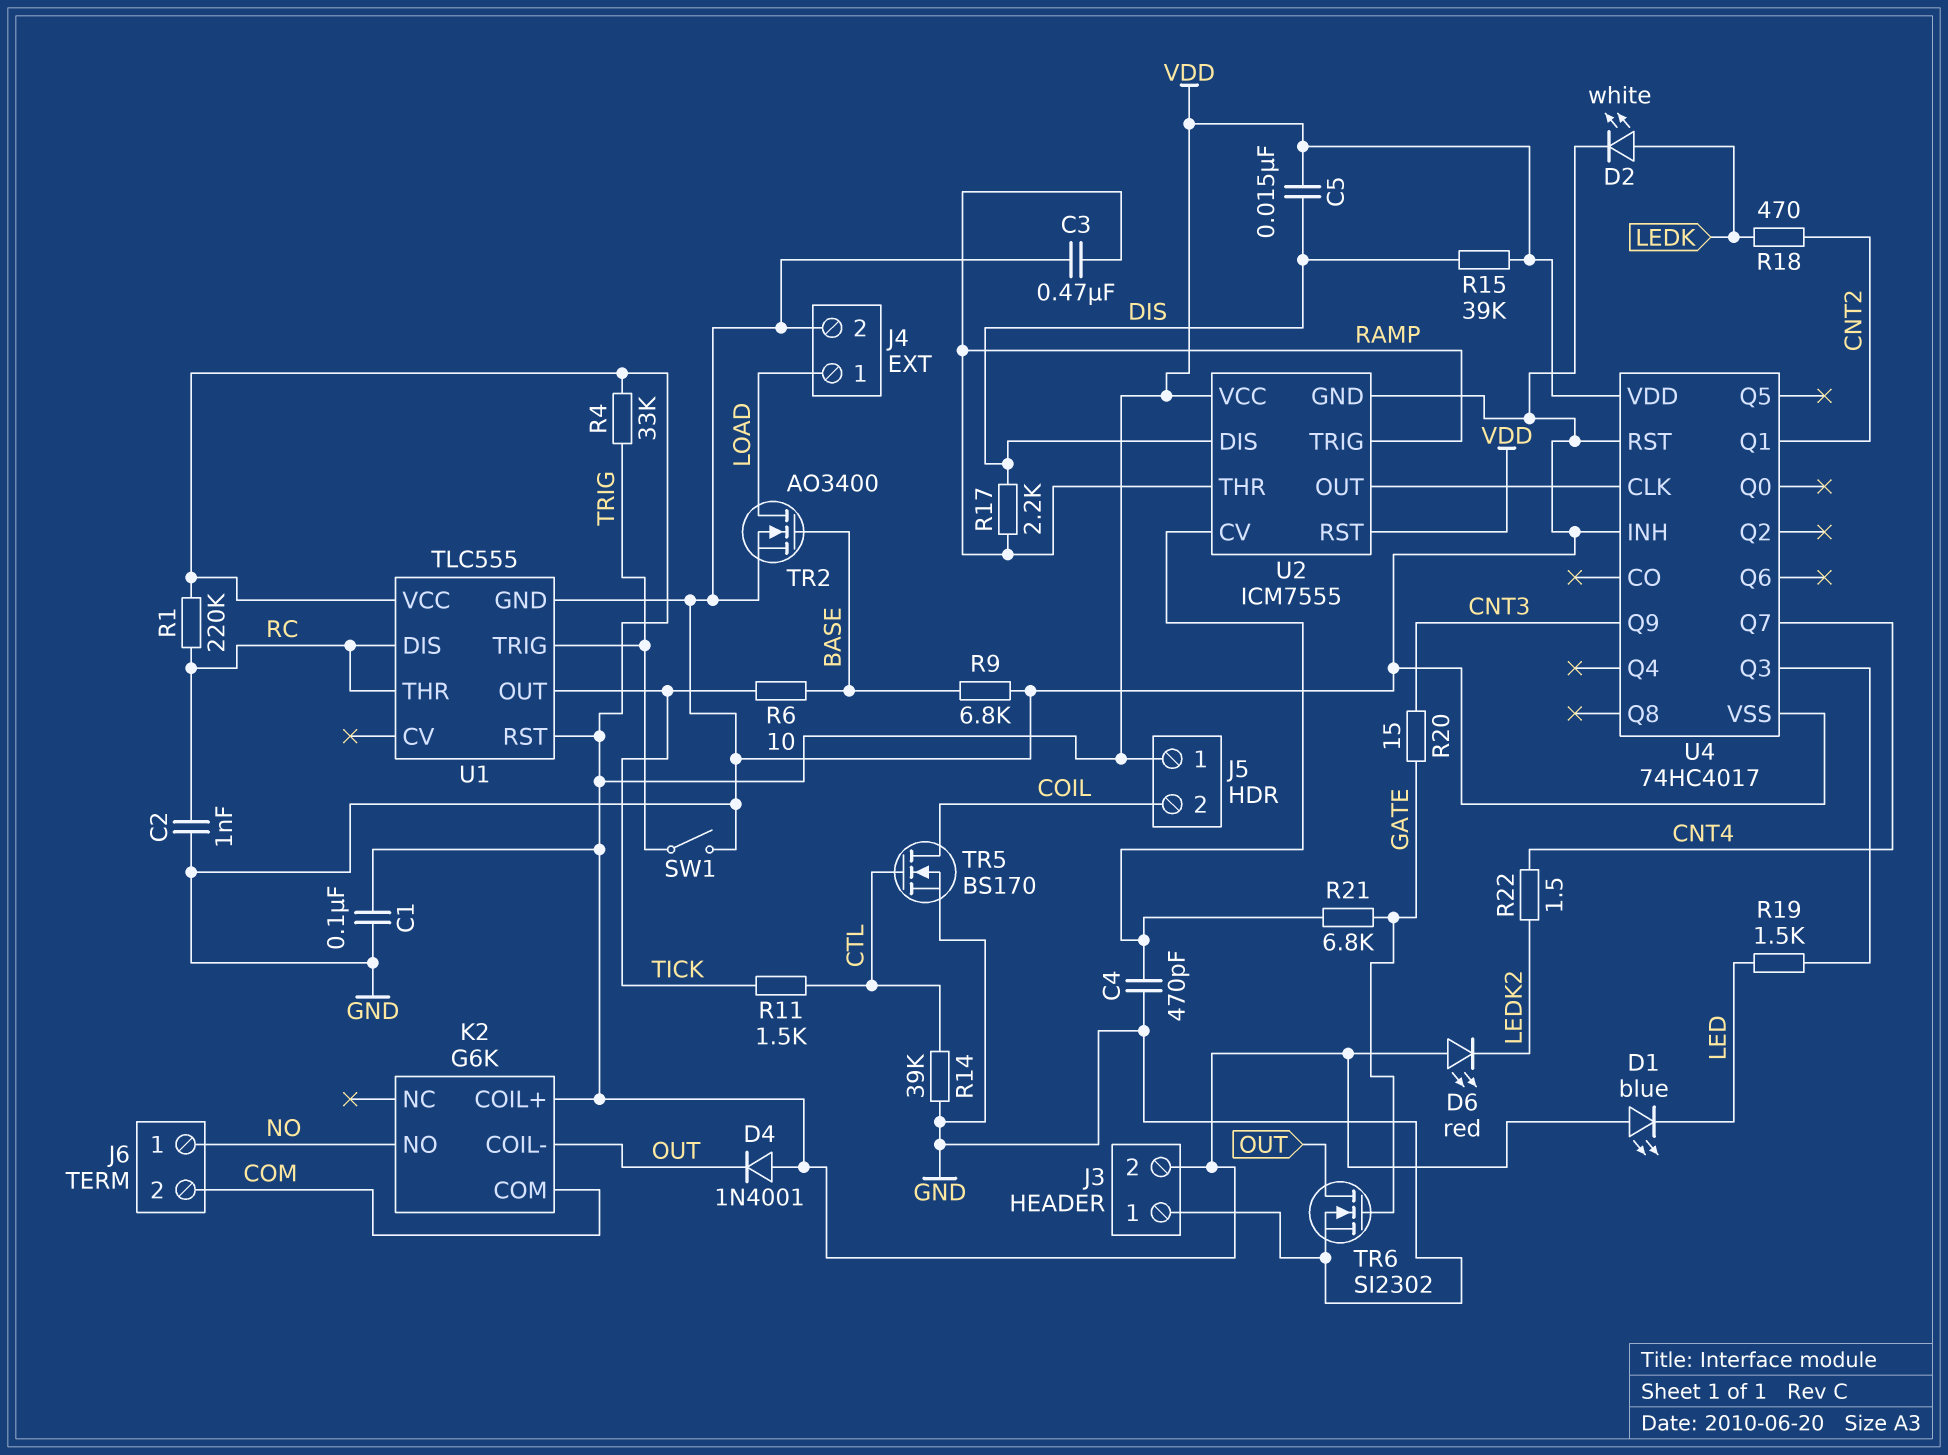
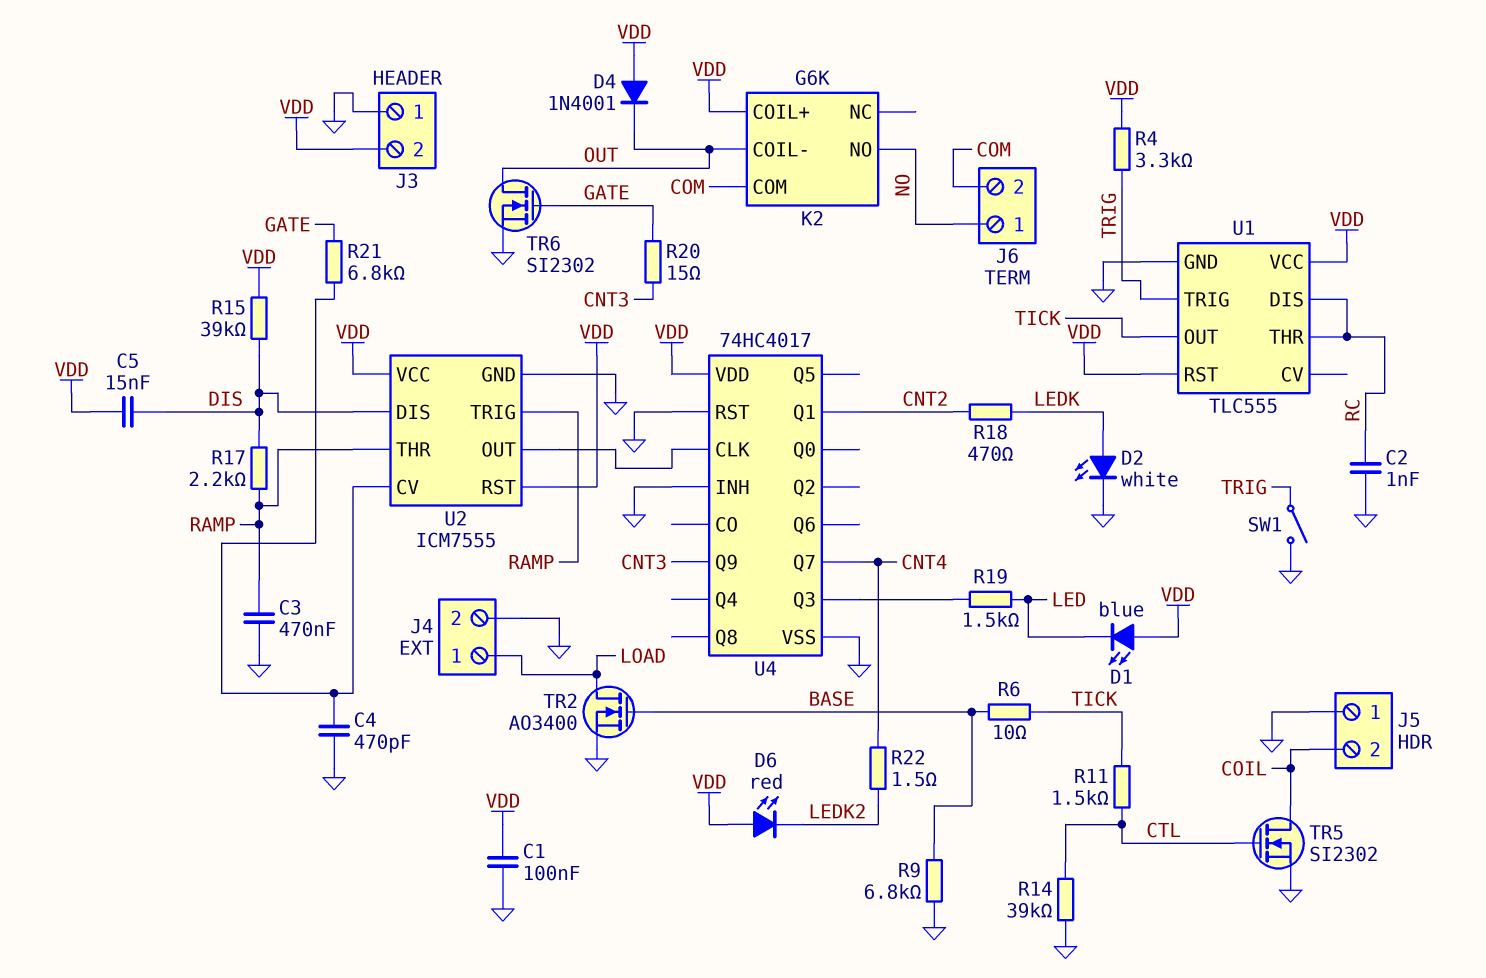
J5 pin 1: VDD -> GND
R1: 220k (RC, VDD) -> none
R4: 33k (TRIG, VDD) -> 3.3k (TRIG, VDD)
TR5: NMOS BS170 (G CTL, D COIL, S GND) -> NMOS SI2302 (G CTL, D COIL, S GND)

